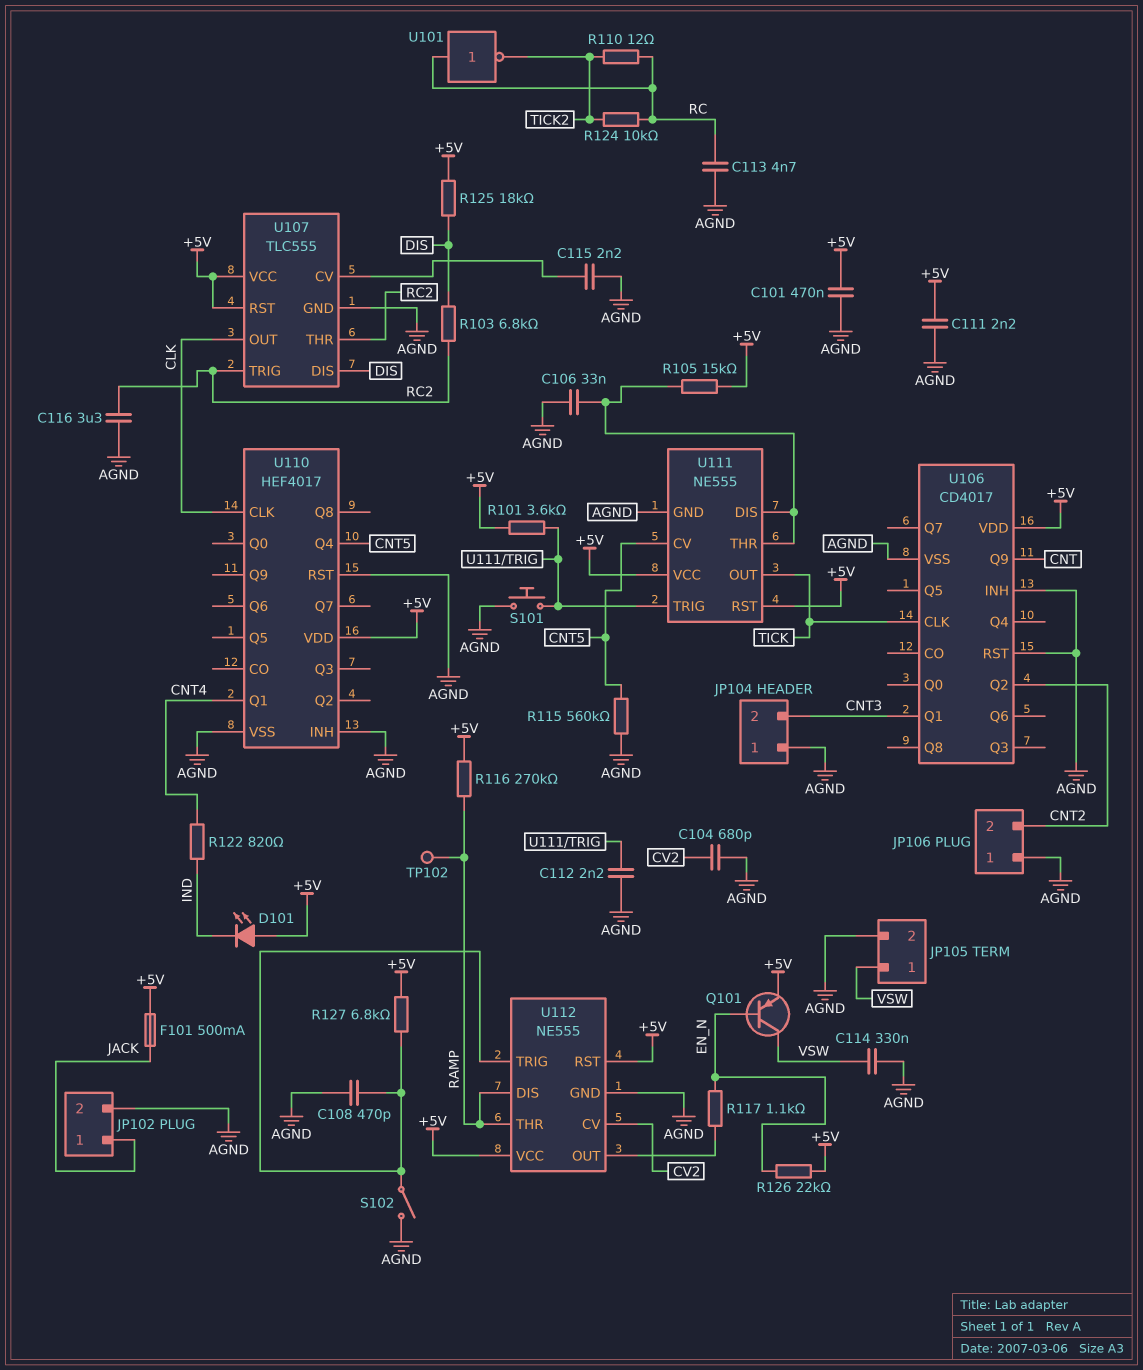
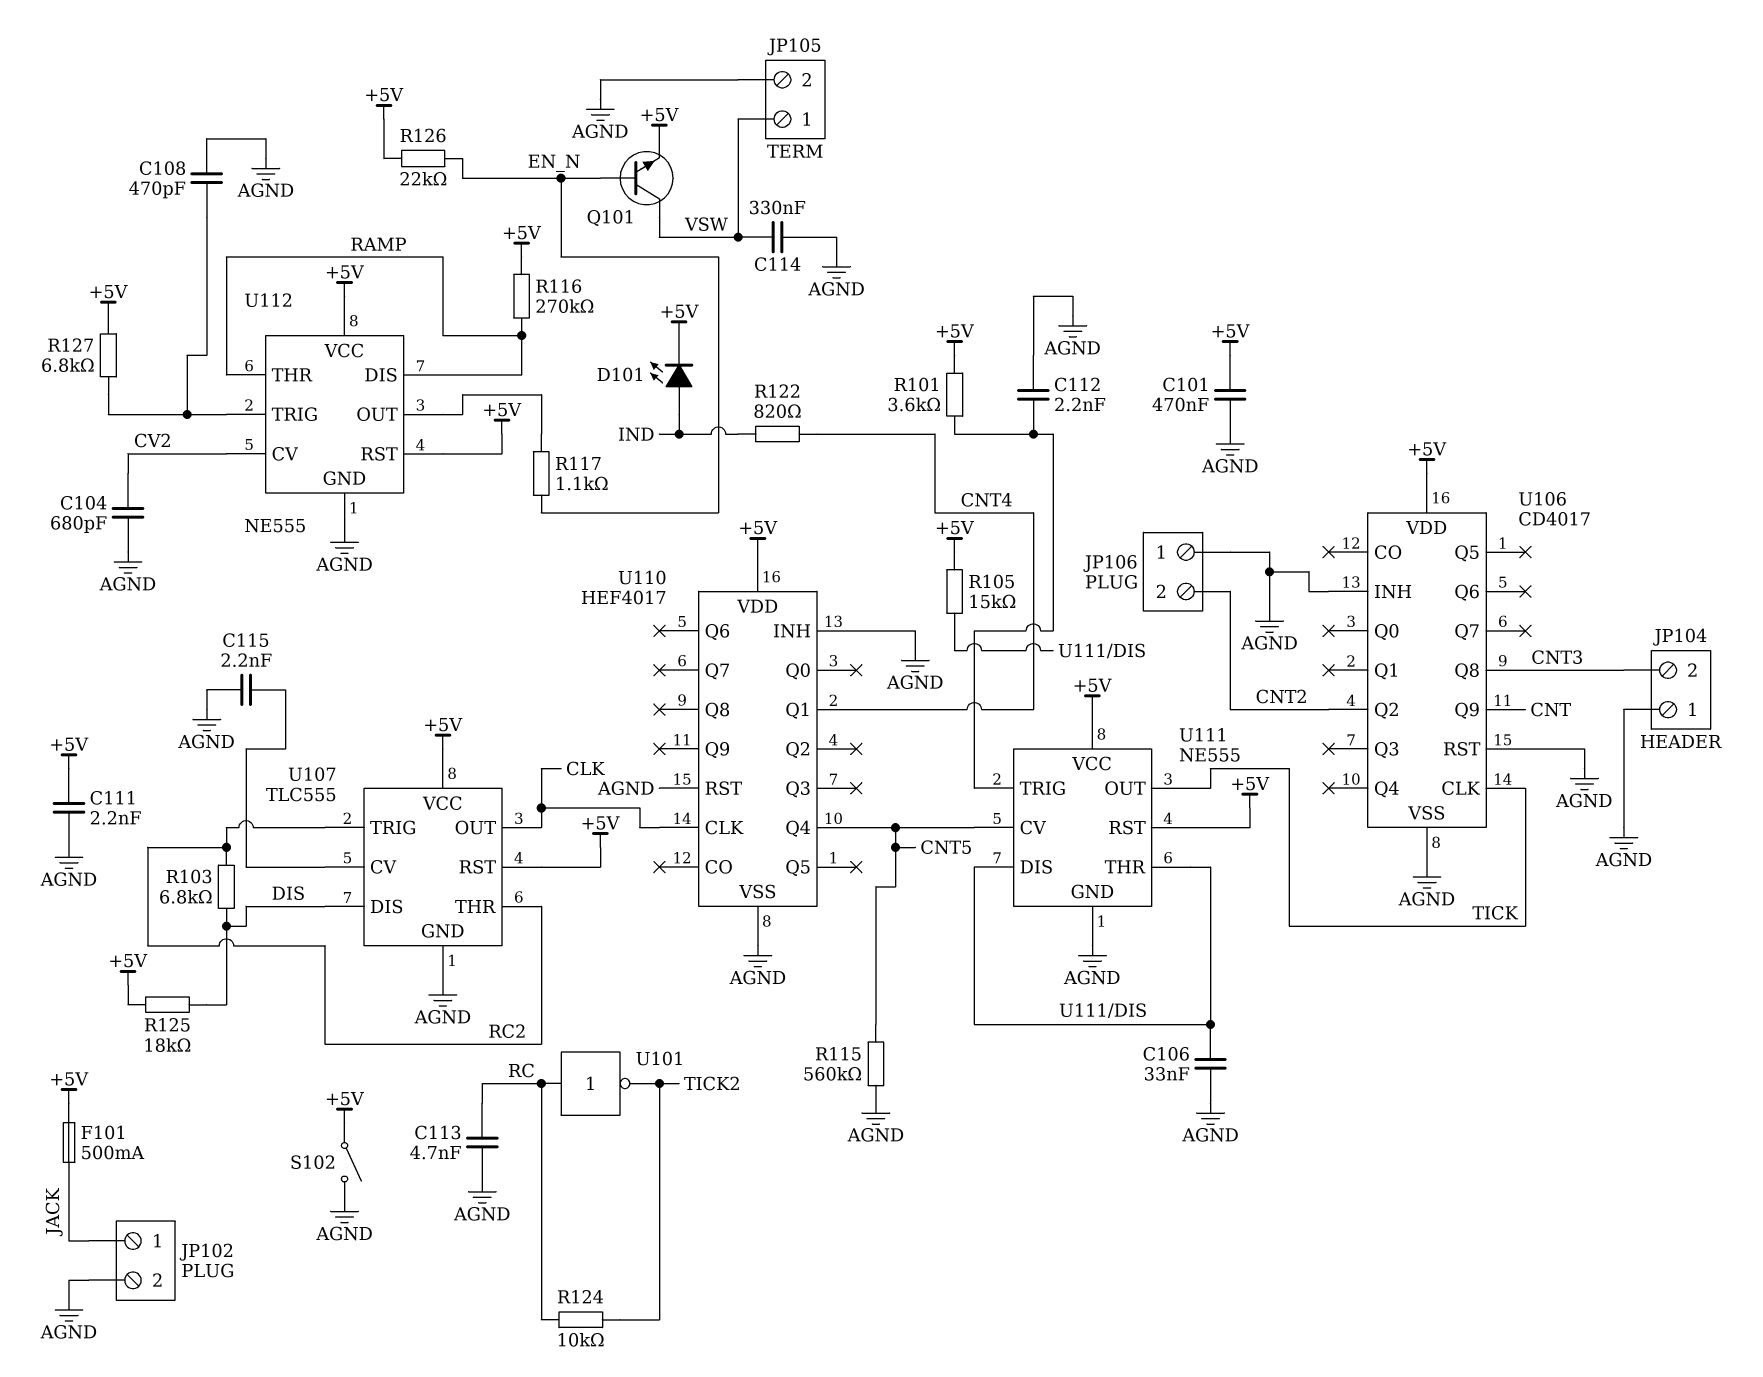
C116: 3.3uF (AGND, RC2) -> none
D101: LED (A +5V, K IND) -> LED (A IND, K +5V)
Q101: PNP (B EN_N, C VSW, E +5V) -> NPN (B EN_N, C VSW, E +5V)
R110: 12 (RC, TICK2) -> none
S101: button (AGND, U111/TRIG) -> none
S102: switch (AGND, U112/TRIG) -> switch (+5V, AGND)
TP102: test point (RAMP) -> none
U106 pin Q1: CNT3 -> none
U106 pin Q8: none -> CNT3

